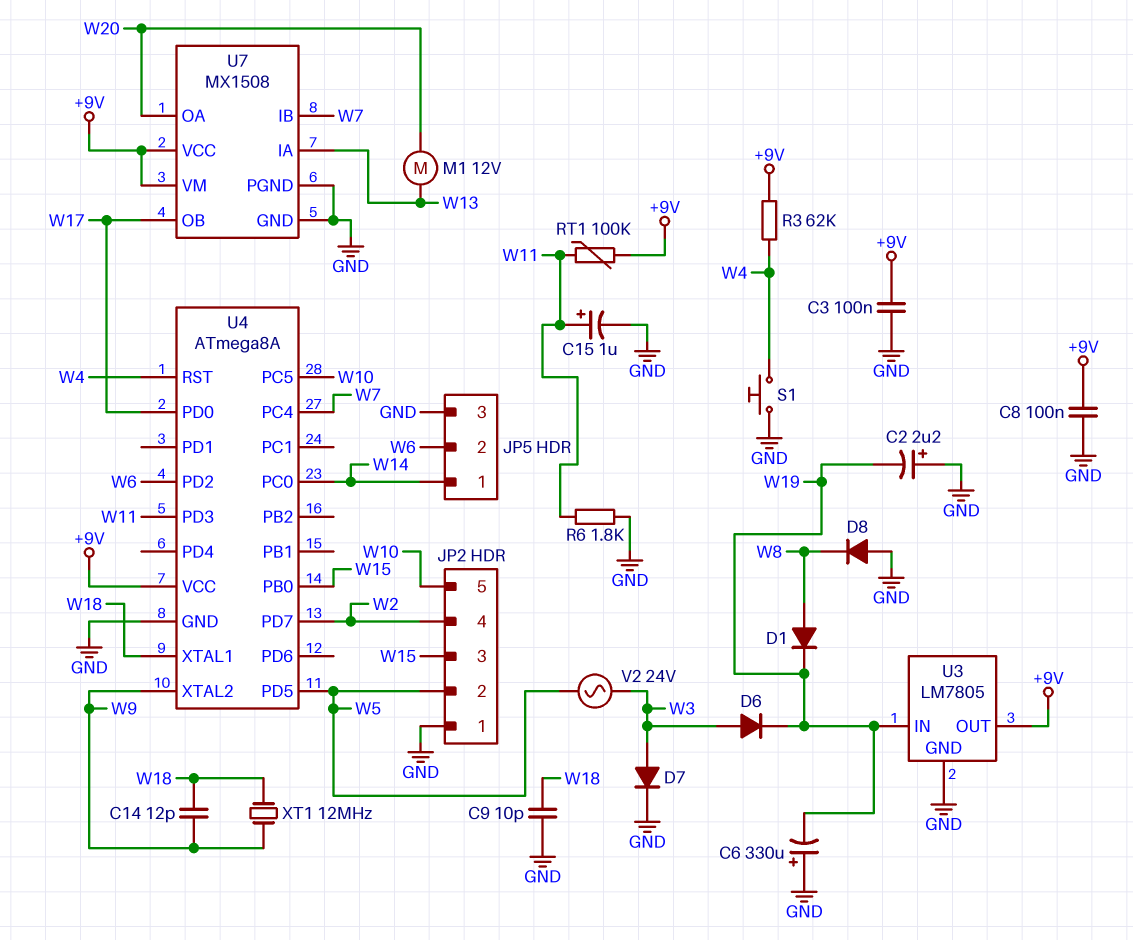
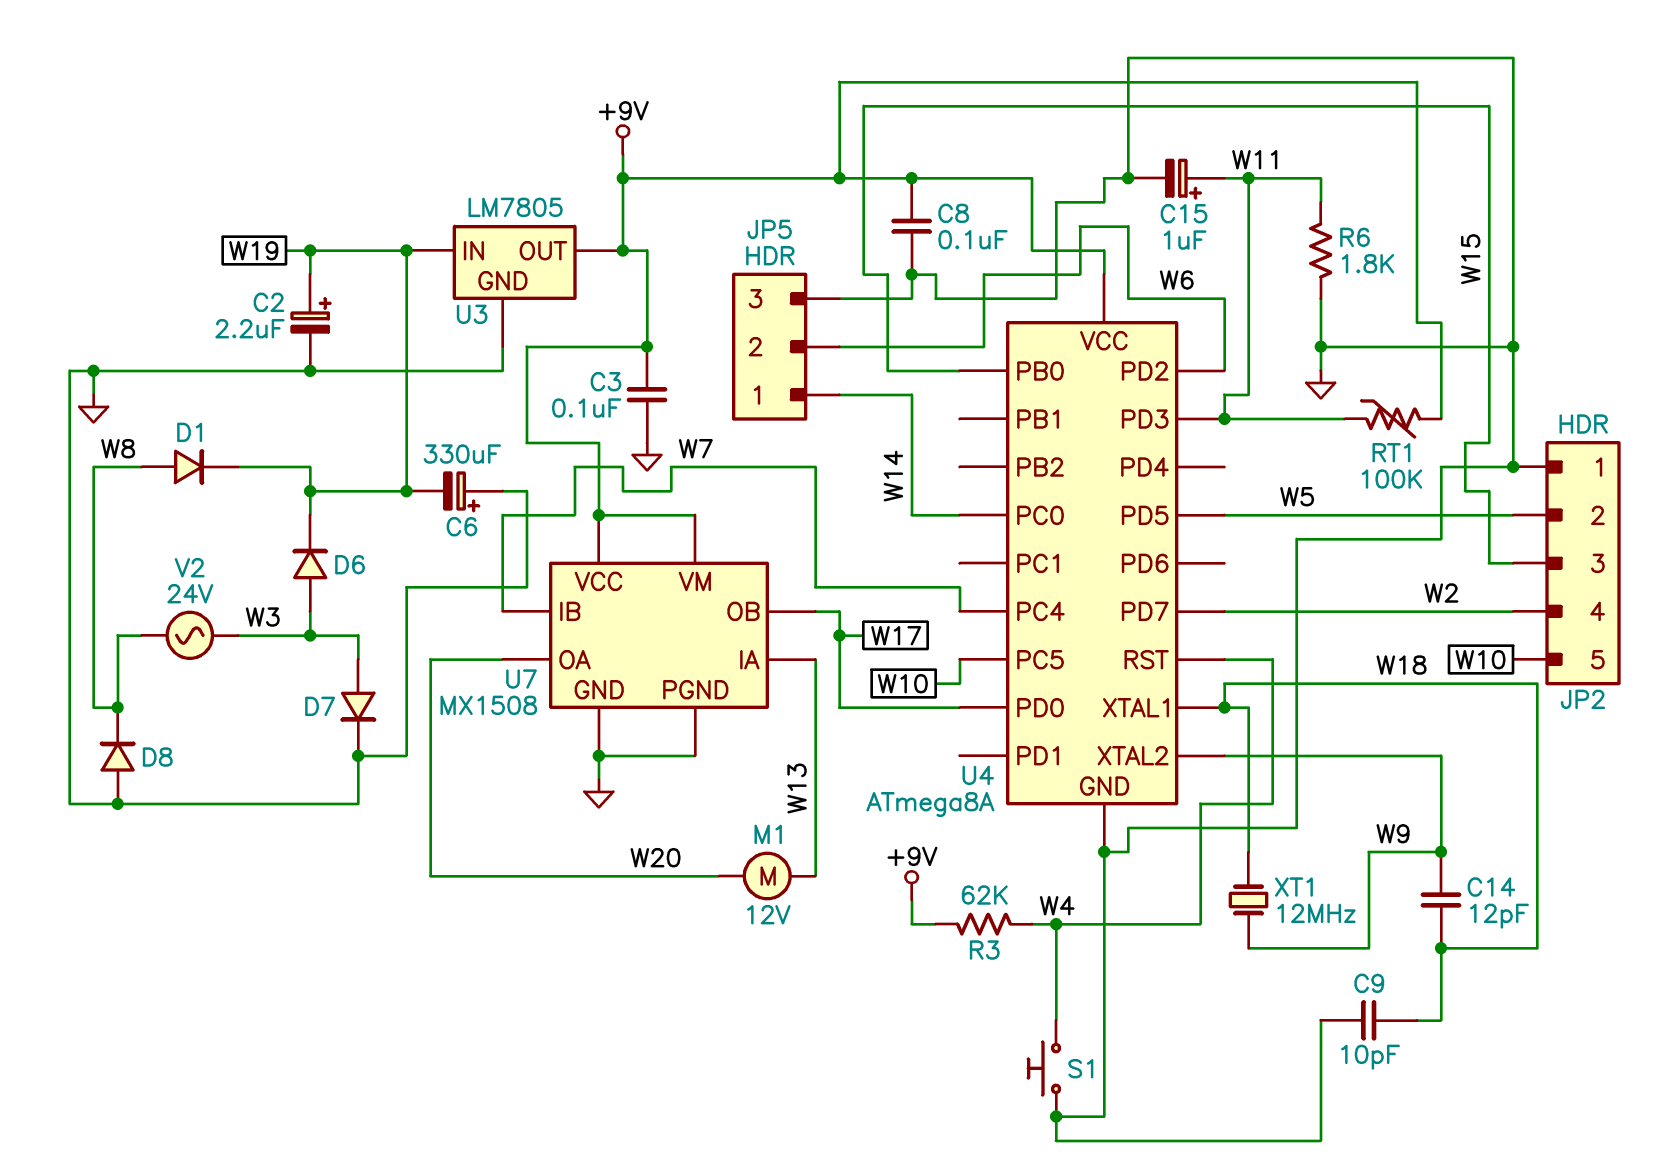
C2: 2.2uF (plus GND, minus W19) -> 2.2uF (plus W19, minus GND)
V2: AC 24V (W3, W5) -> AC 24V (W3, W8)

